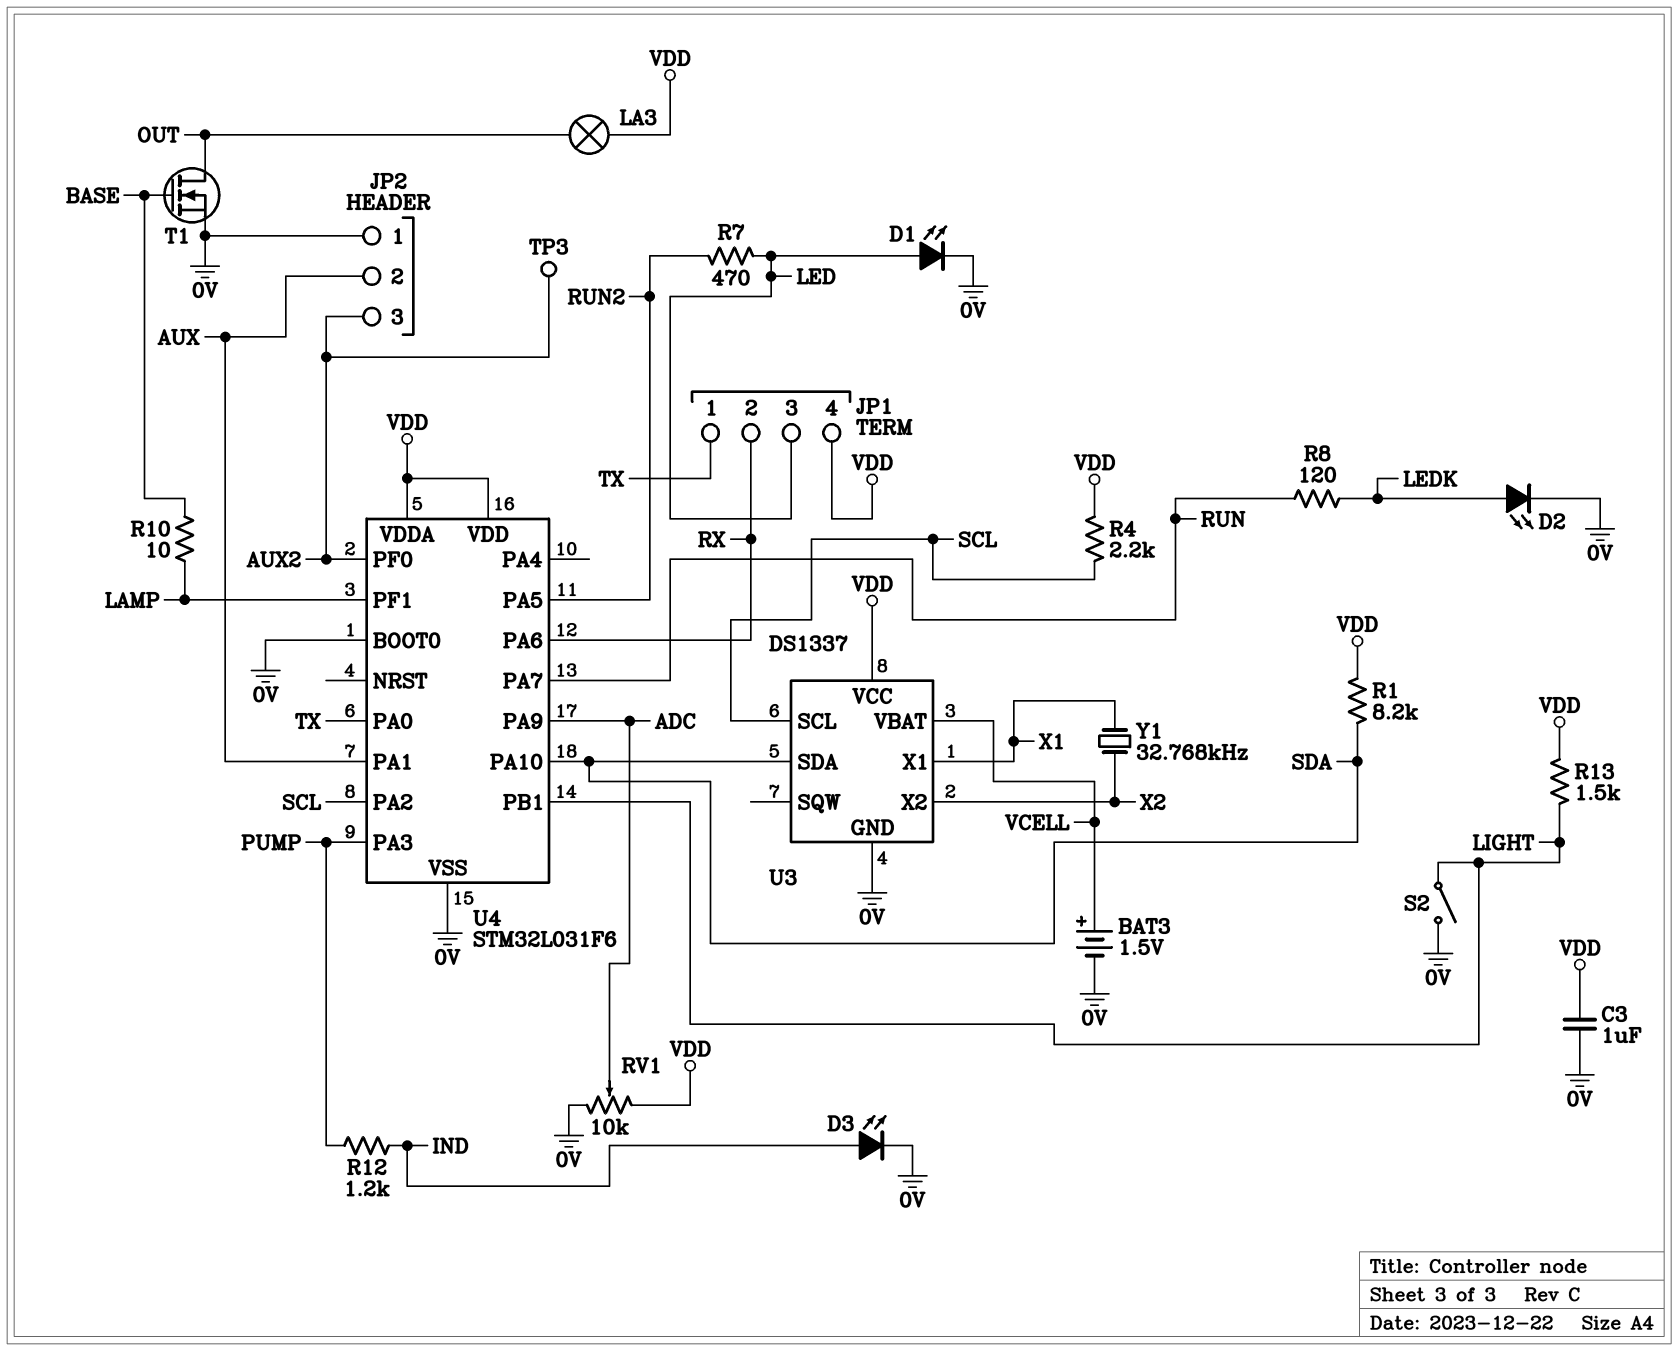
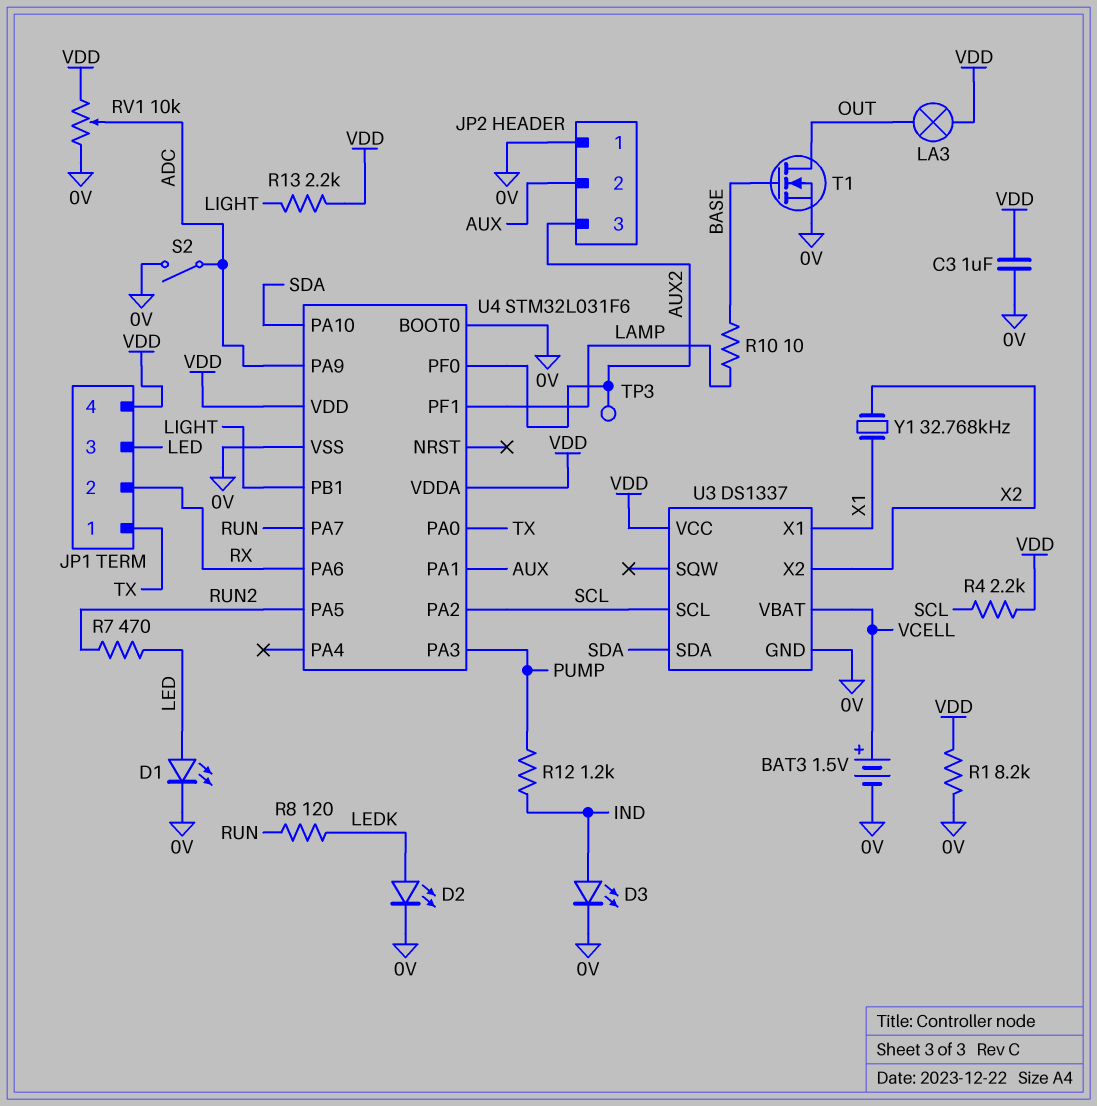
R1: 8.2k (SDA, VDD) -> 8.2k (0V, VDD)
R13: 1.5k (LIGHT, VDD) -> 2.2k (LIGHT, VDD)
S2: switch (0V, LIGHT) -> switch (0V, ADC)

